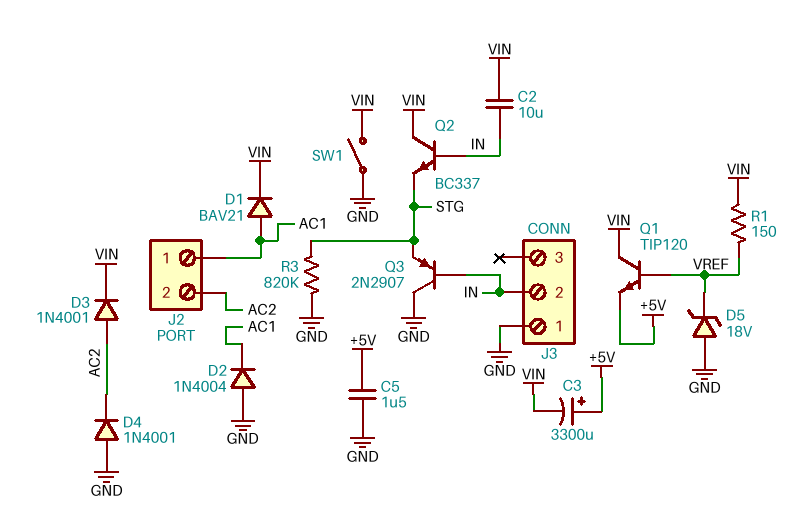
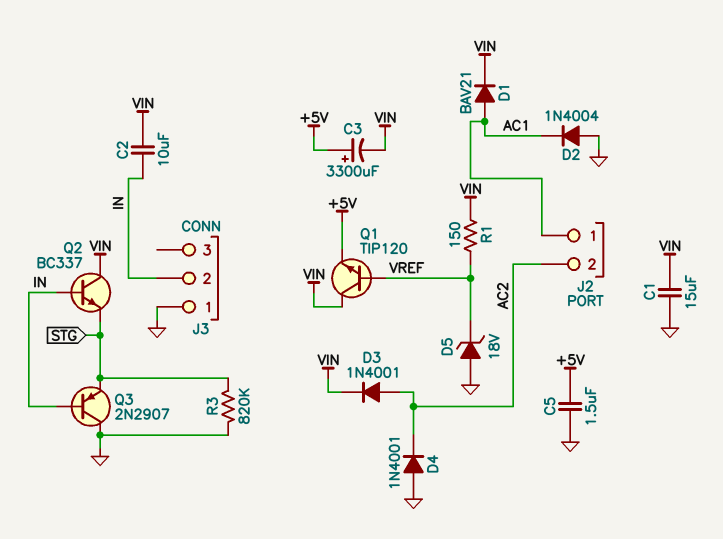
C1: none -> 15uF (GND, VIN)
SW1: switch (GND, VIN) -> none

